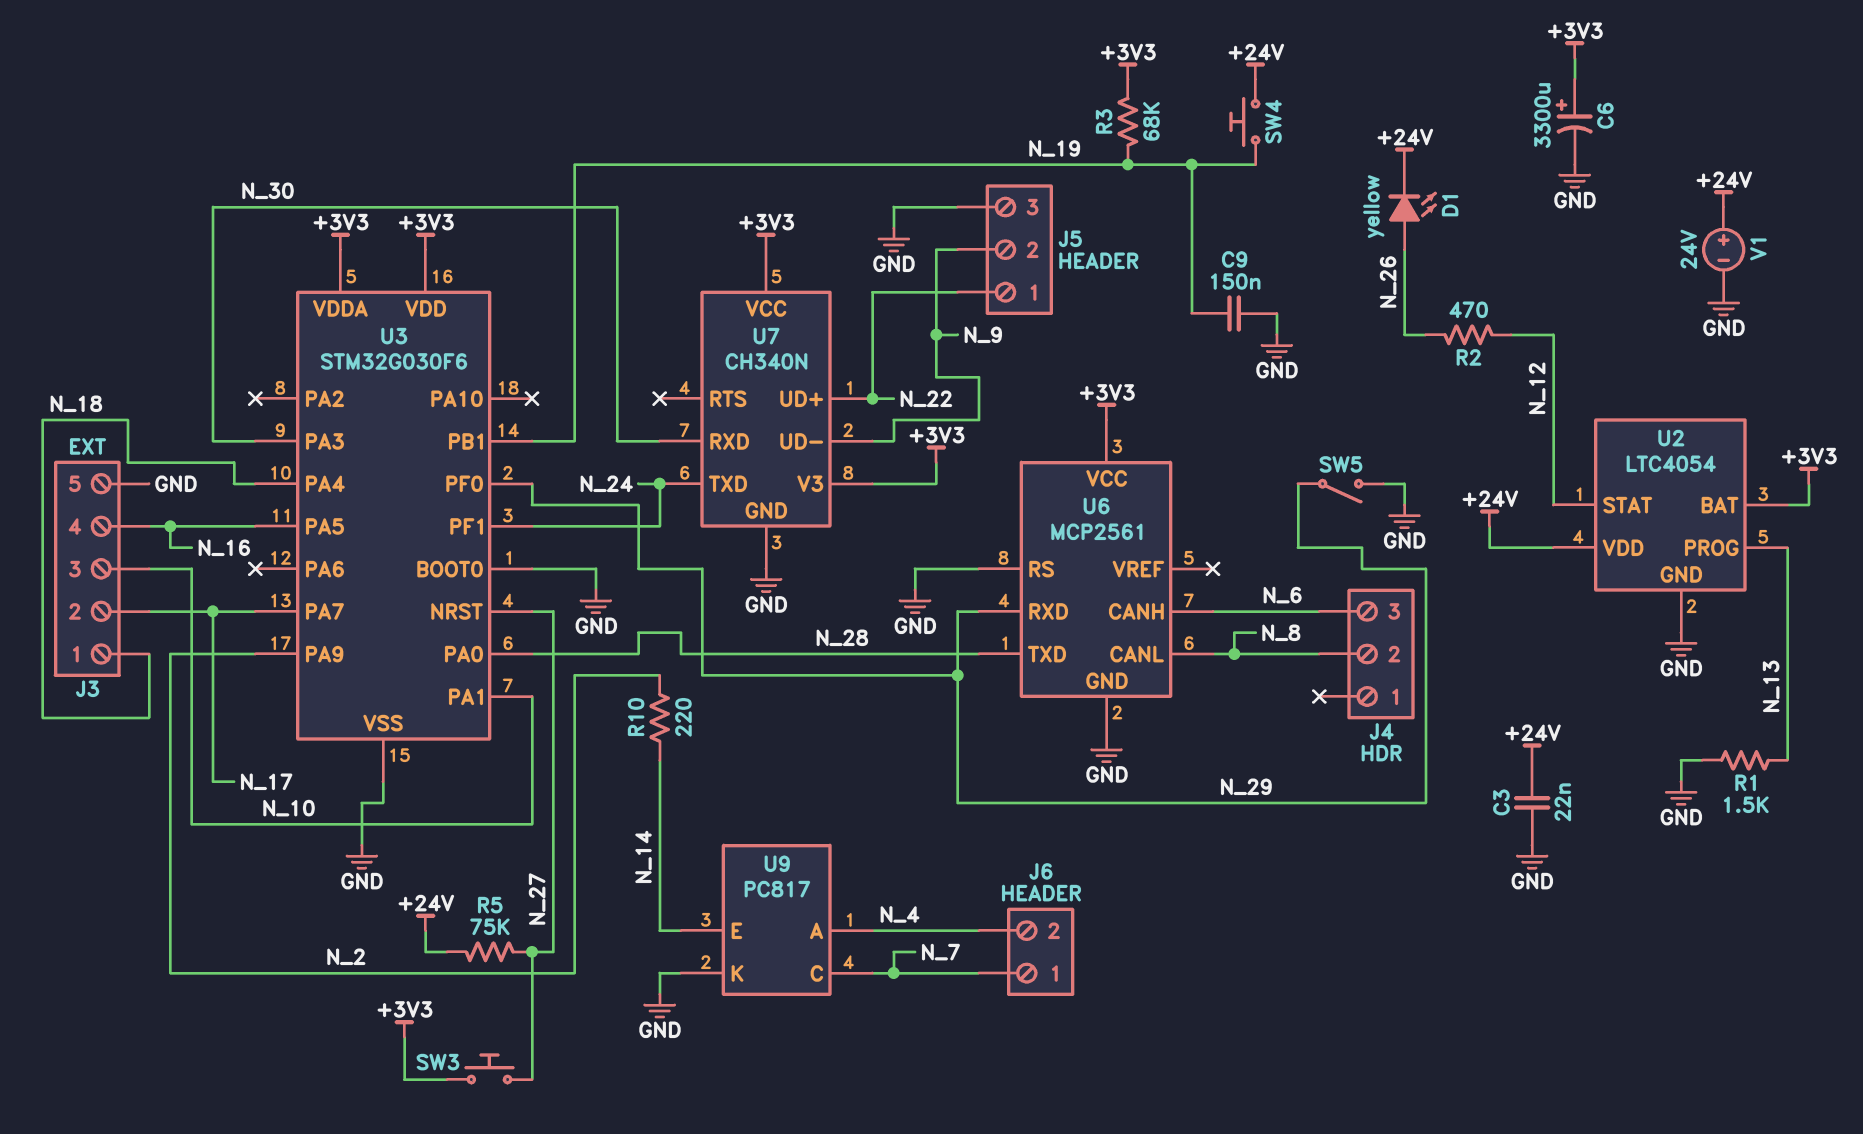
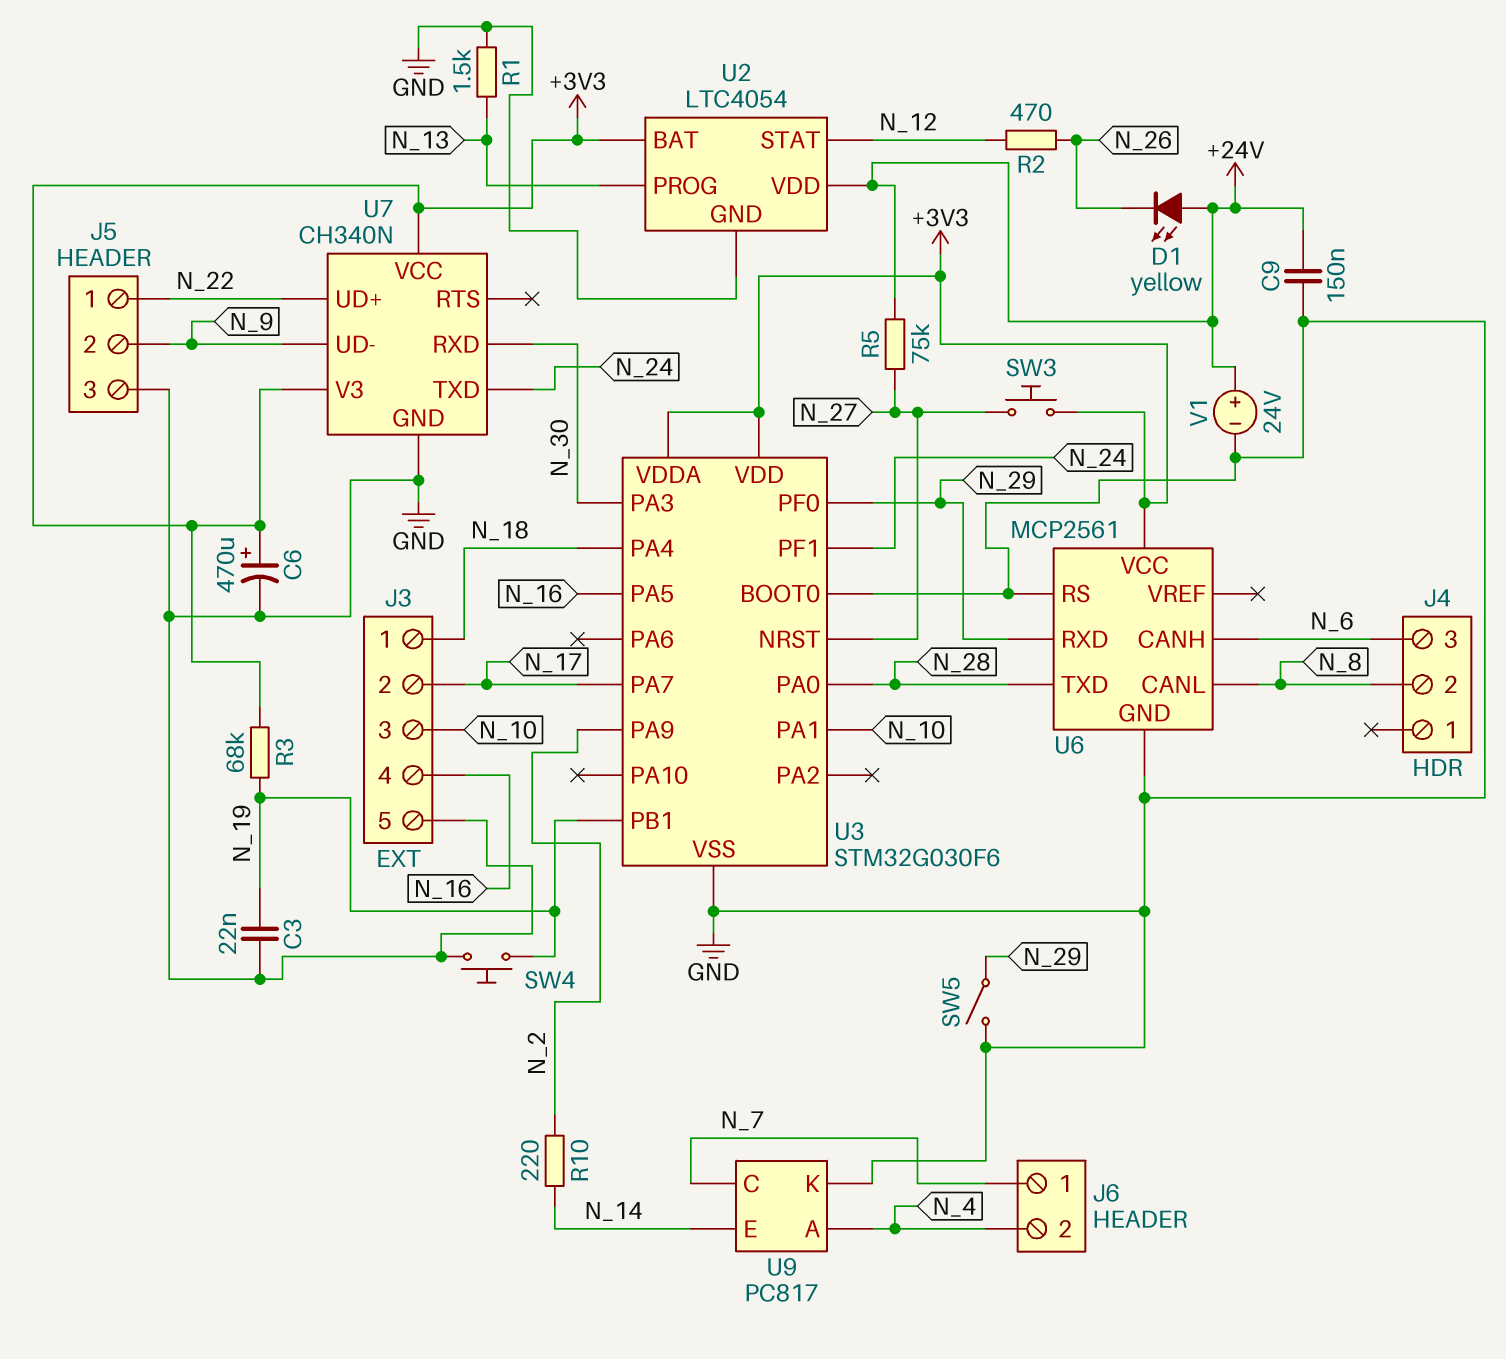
C3: 22nF (+24V, GND) -> 22nF (GND, N_19)
C6: 3300uF (plus +3V3, minus GND) -> 470uF (plus +3V3, minus GND)
C9: 150nF (GND, N_19) -> 150nF (+24V, GND)
D1: LED yellow (A N_26, K +24V) -> LED yellow (A +24V, K N_26)
SW4: button (+24V, N_19) -> button (GND, N_19)

